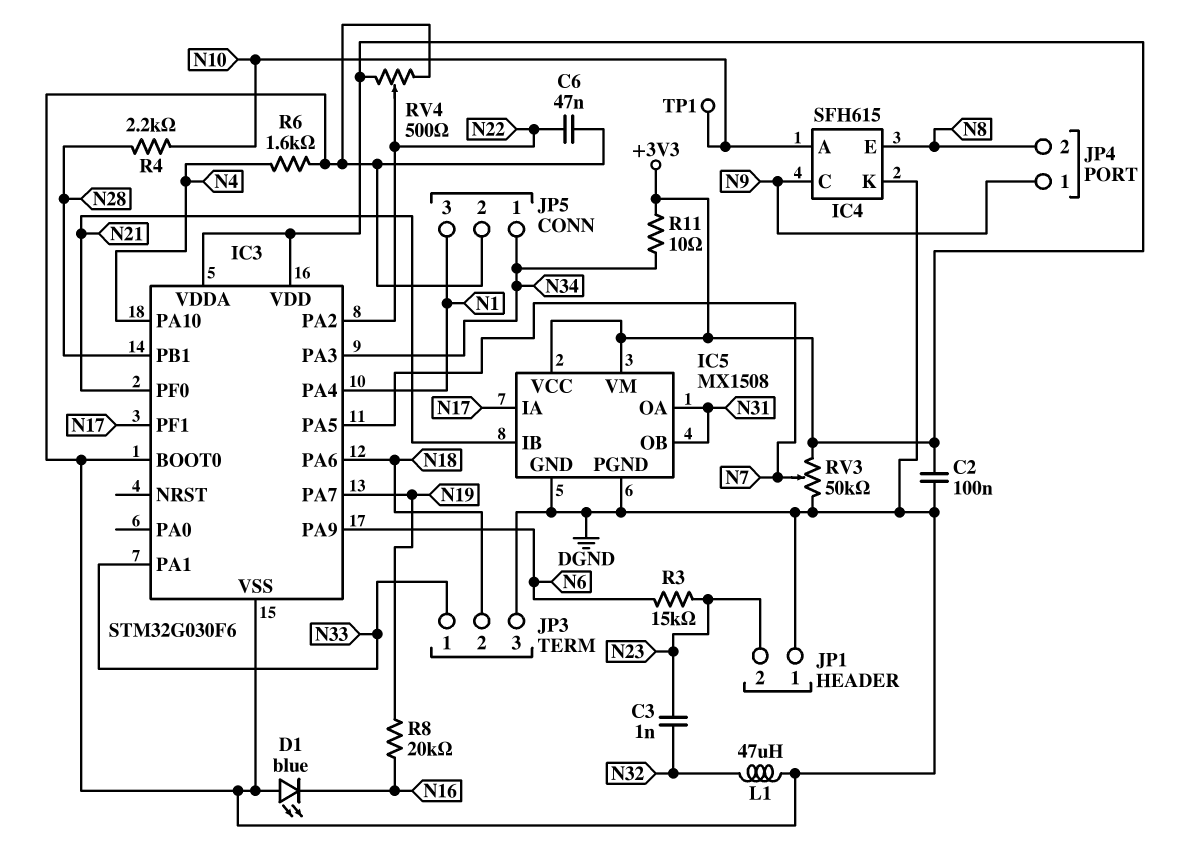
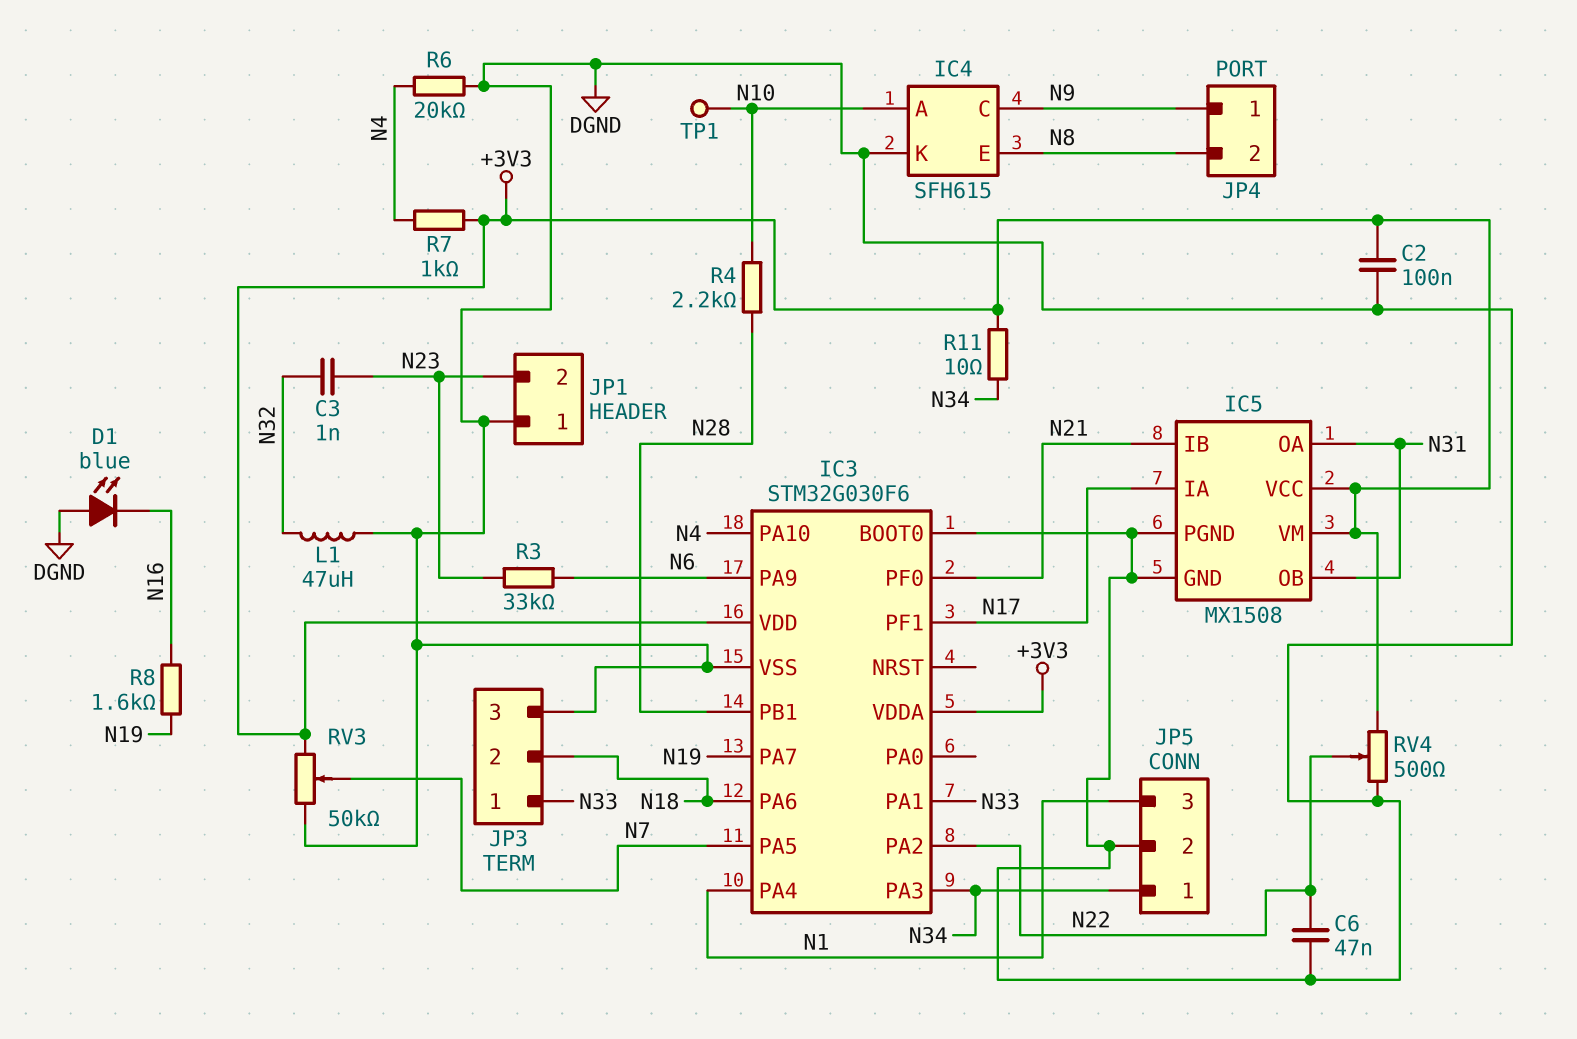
R3: 15k (N6, N23) -> 33k (N6, N23)
R6: 1.6k (DGND, N4) -> 20k (DGND, N4)
R7: none -> 1k (+3V3, N4)
R8: 20k (N16, N19) -> 1.6k (N16, N19)

